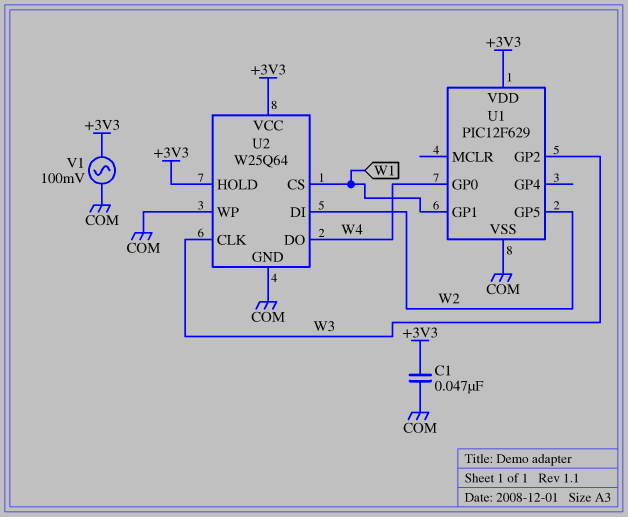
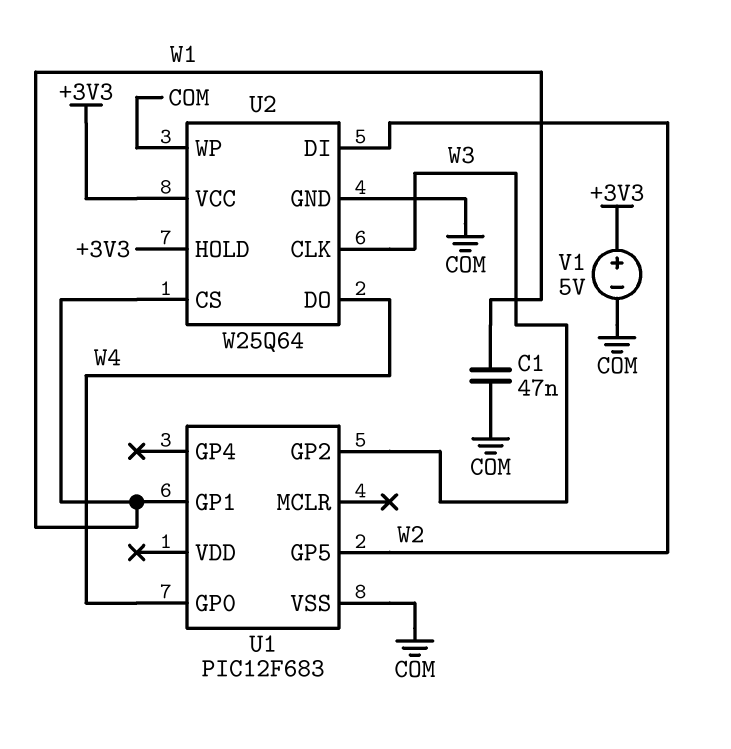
C1: 47nF (+3V3, COM) -> 47nF (COM, W1)
U1: PIC12F629 -> PIC12F683
U1 pin VDD: +3V3 -> none
V1: AC 100mV (+3V3, COM) -> 5V (plus +3V3, minus COM)

